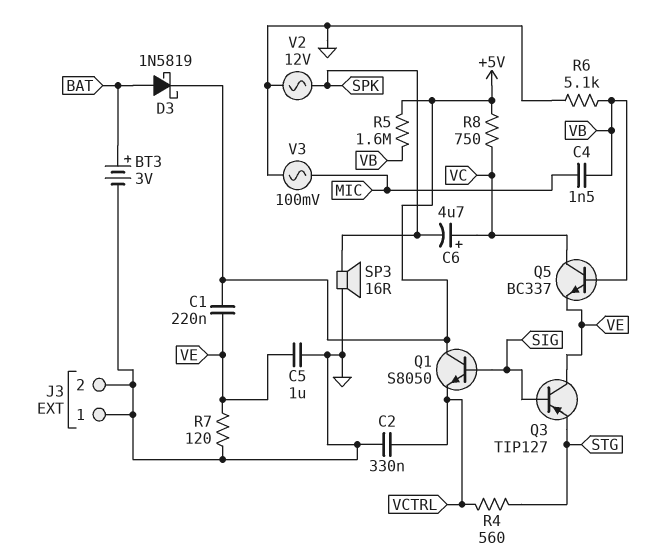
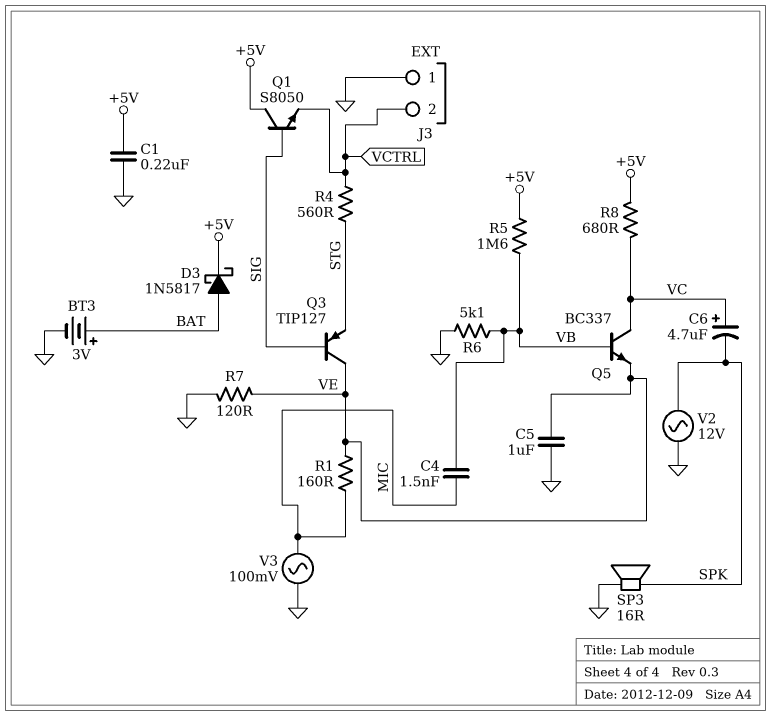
C1: 220nF (+5V, VE) -> 220nF (+5V, GND)
C2: 330nF (GND, VCTRL) -> none
D3: schottky 1N5819 (A BAT, K +5V) -> schottky 1N5817 (A BAT, K +5V)
J3 pin 2: GND -> VCTRL
R1: none -> 160 (MIC, VE)
R8: 750 (+5V, VC) -> 680 (+5V, VC)

